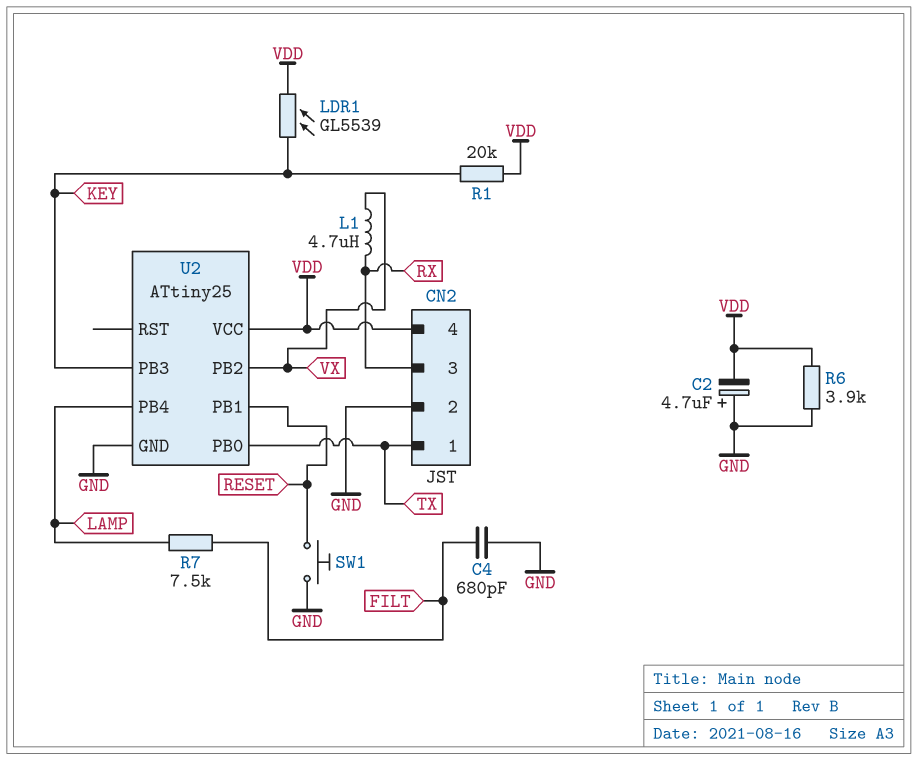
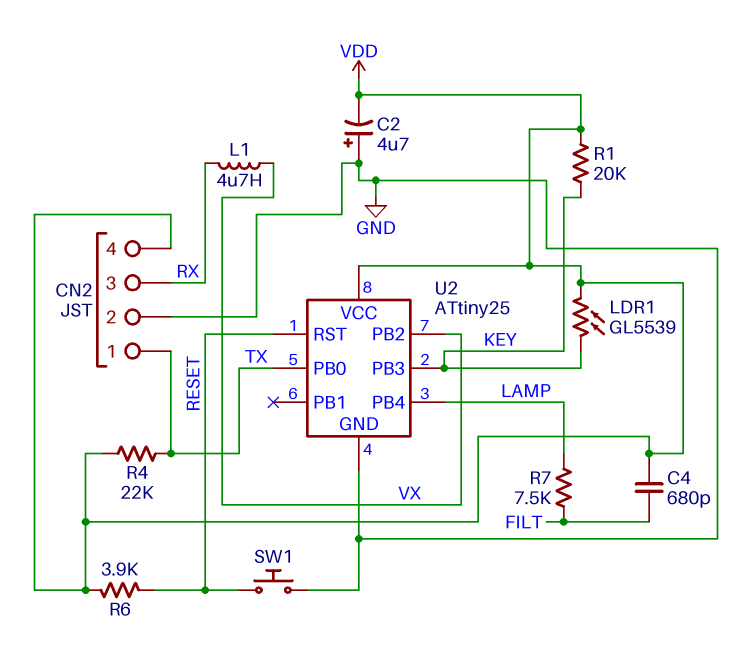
C4: 680pF (FILT, GND) -> 680pF (FILT, VDD)
R4: none -> 22k (TX, VDD)
R6: 3.9k (GND, VDD) -> 3.9k (RESET, VDD)
U2 pin PB1: RESET -> none
U2 pin RST: none -> RESET

